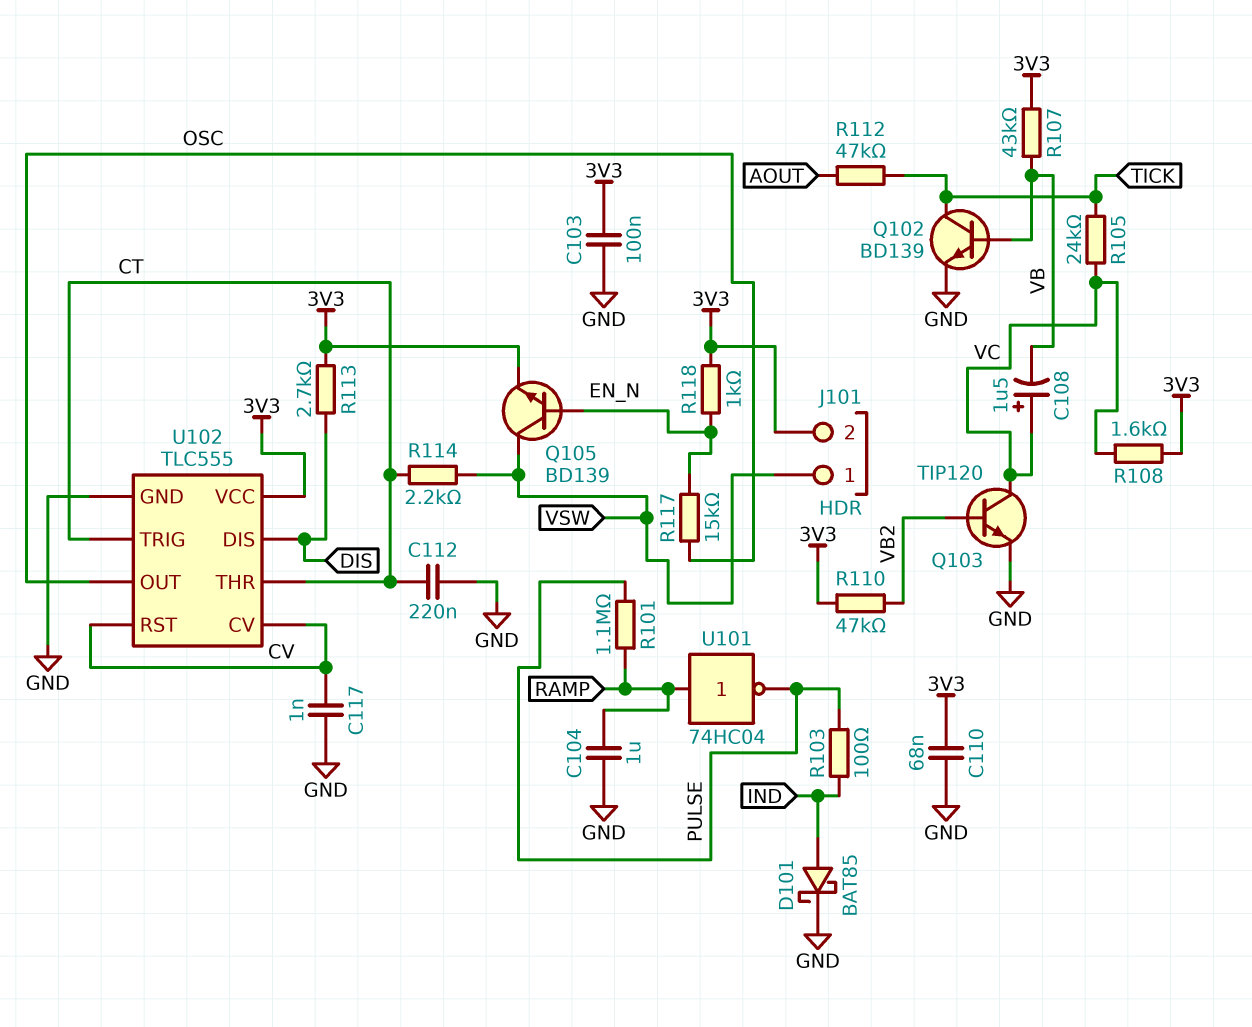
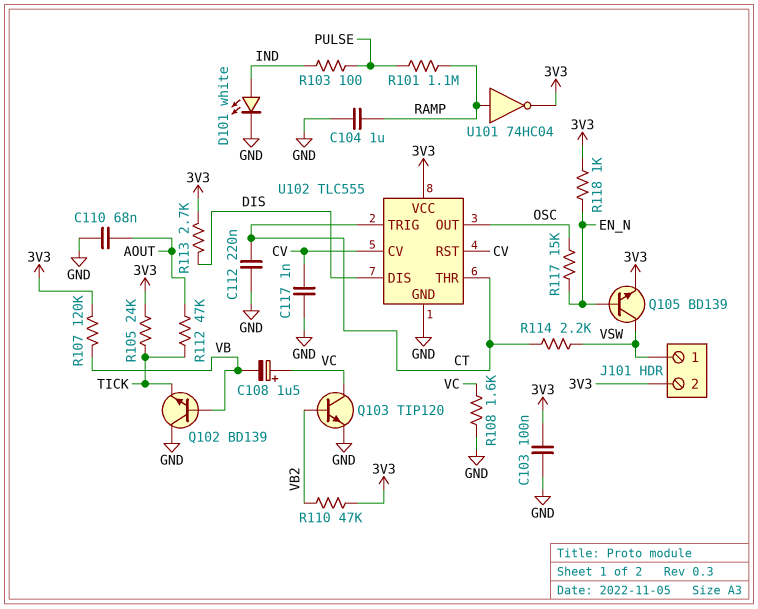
C110: 68nF (3V3, GND) -> 68nF (AOUT, GND)
D101: schottky BAT85 (A IND, K GND) -> LED white (A IND, K GND)
Q102: NPN BD139 (B VB, C TICK, E GND) -> NPN BD139 (B VB, C GND, E TICK)
R105: 24k (TICK, VC) -> 24k (3V3, TICK)
R107: 43k (3V3, VB) -> 120k (3V3, VB)
R108: 1.6k (3V3, VC) -> 1.6k (GND, VC)
U101: NOT 74HC04 (in RAMP, out PULSE) -> NOT 74HC04 (in RAMP, out 3V3)

